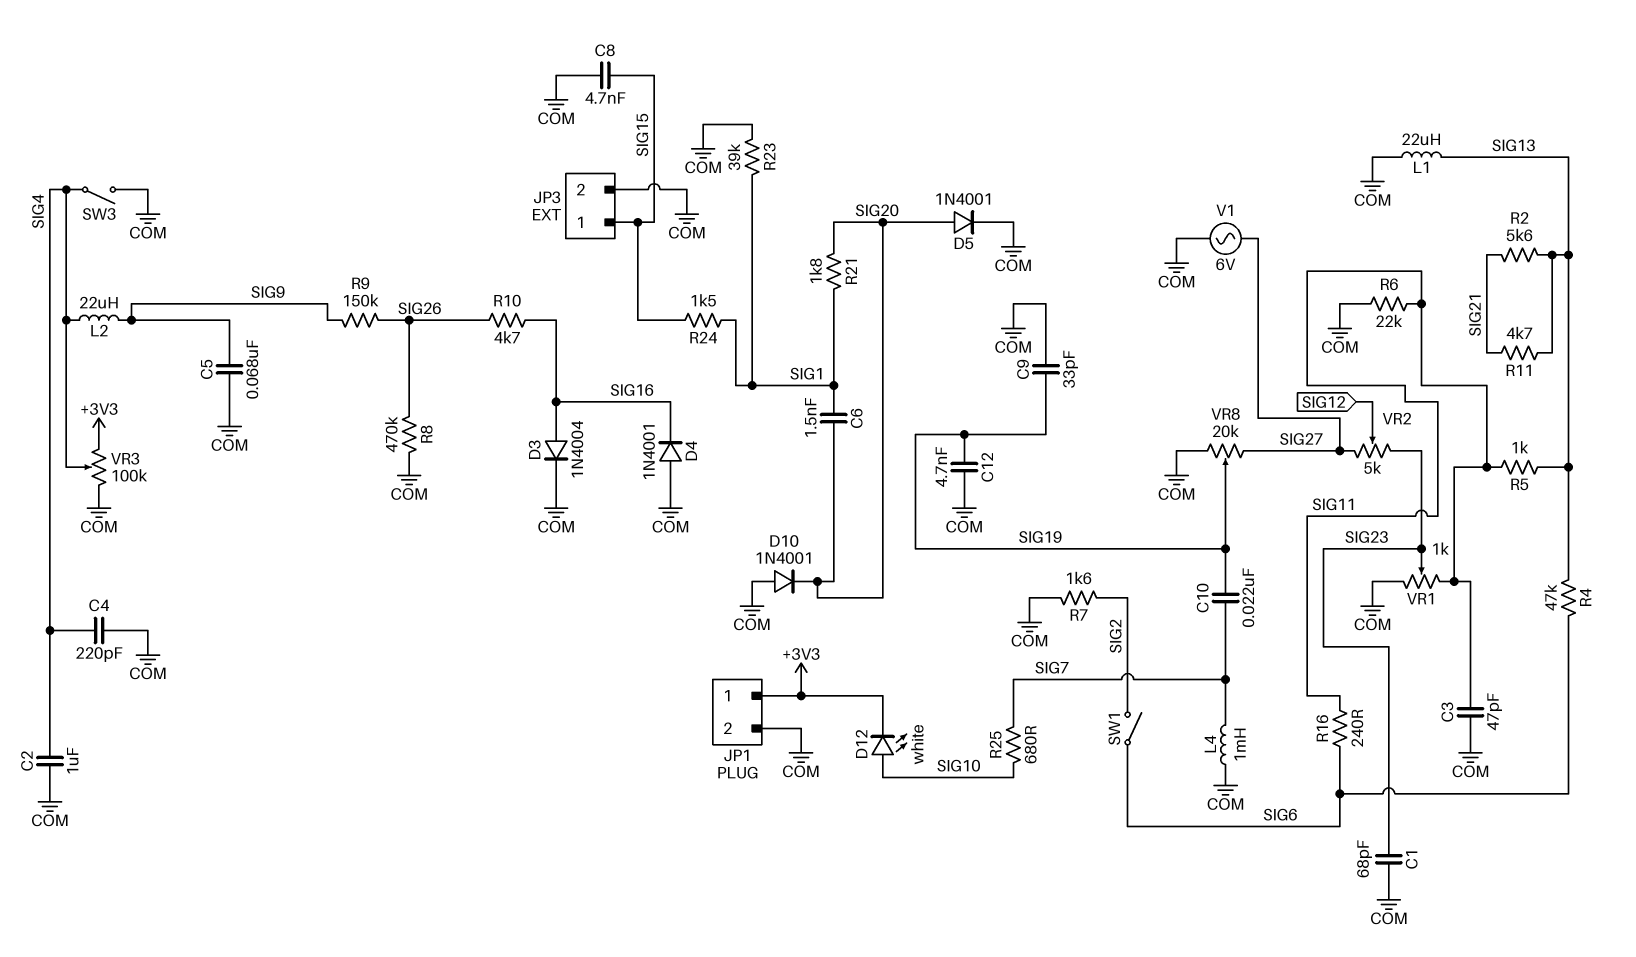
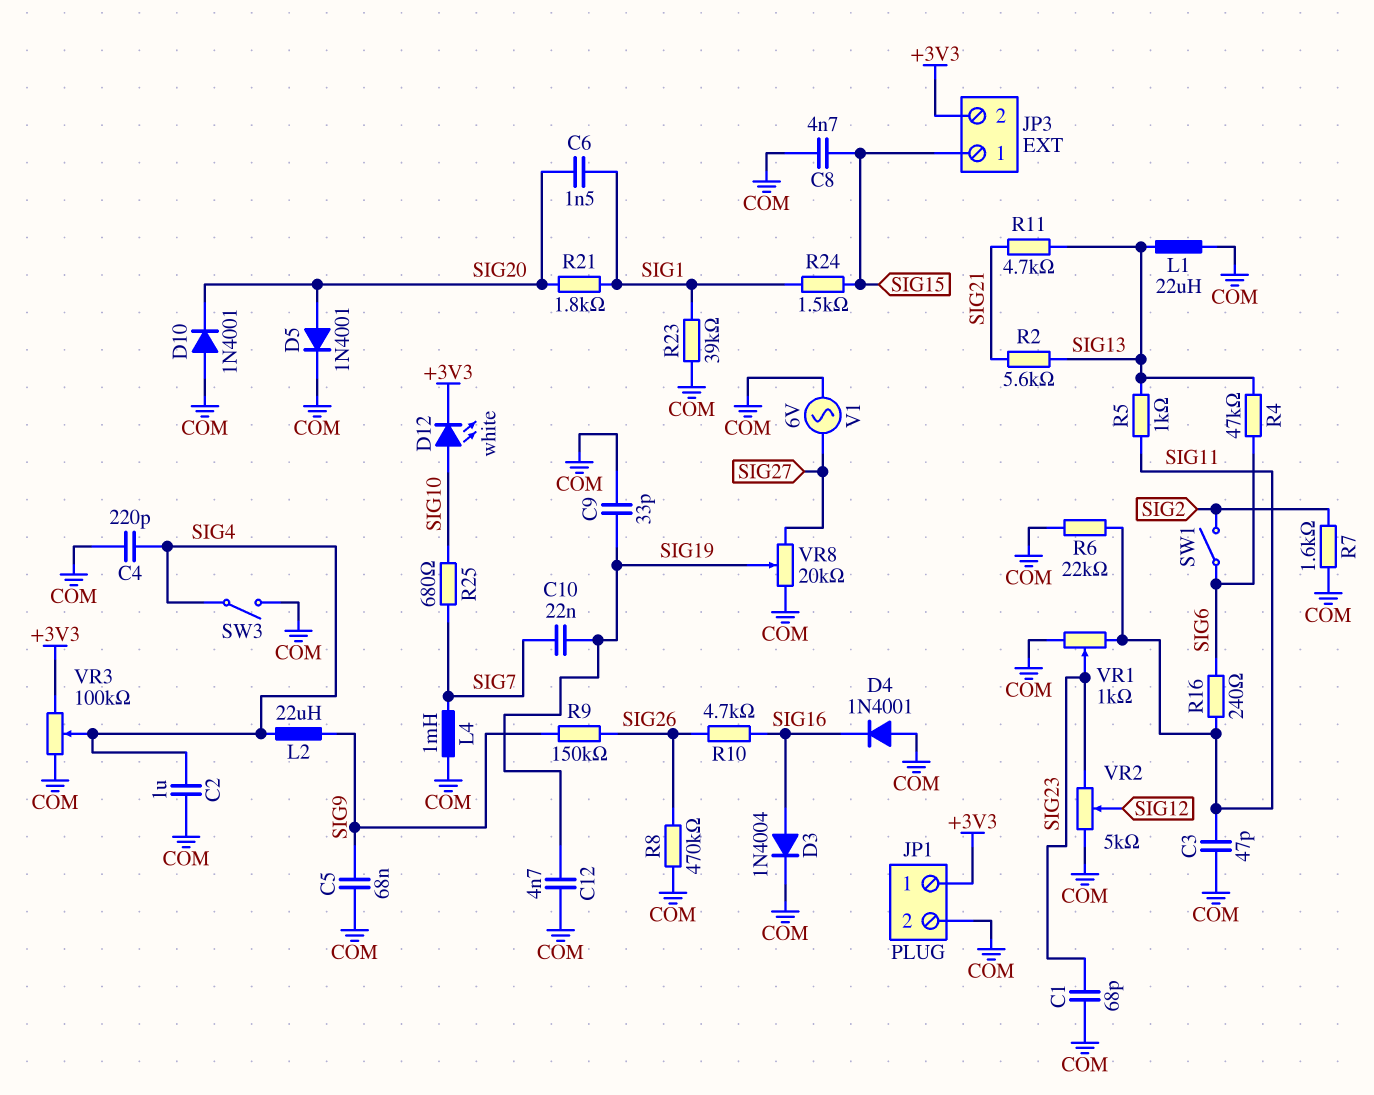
JP3 pin 2: COM -> +3V3
VR2: 5k (SIG23, SIG27, wiper SIG12) -> 5k (COM, SIG23, wiper SIG12)

